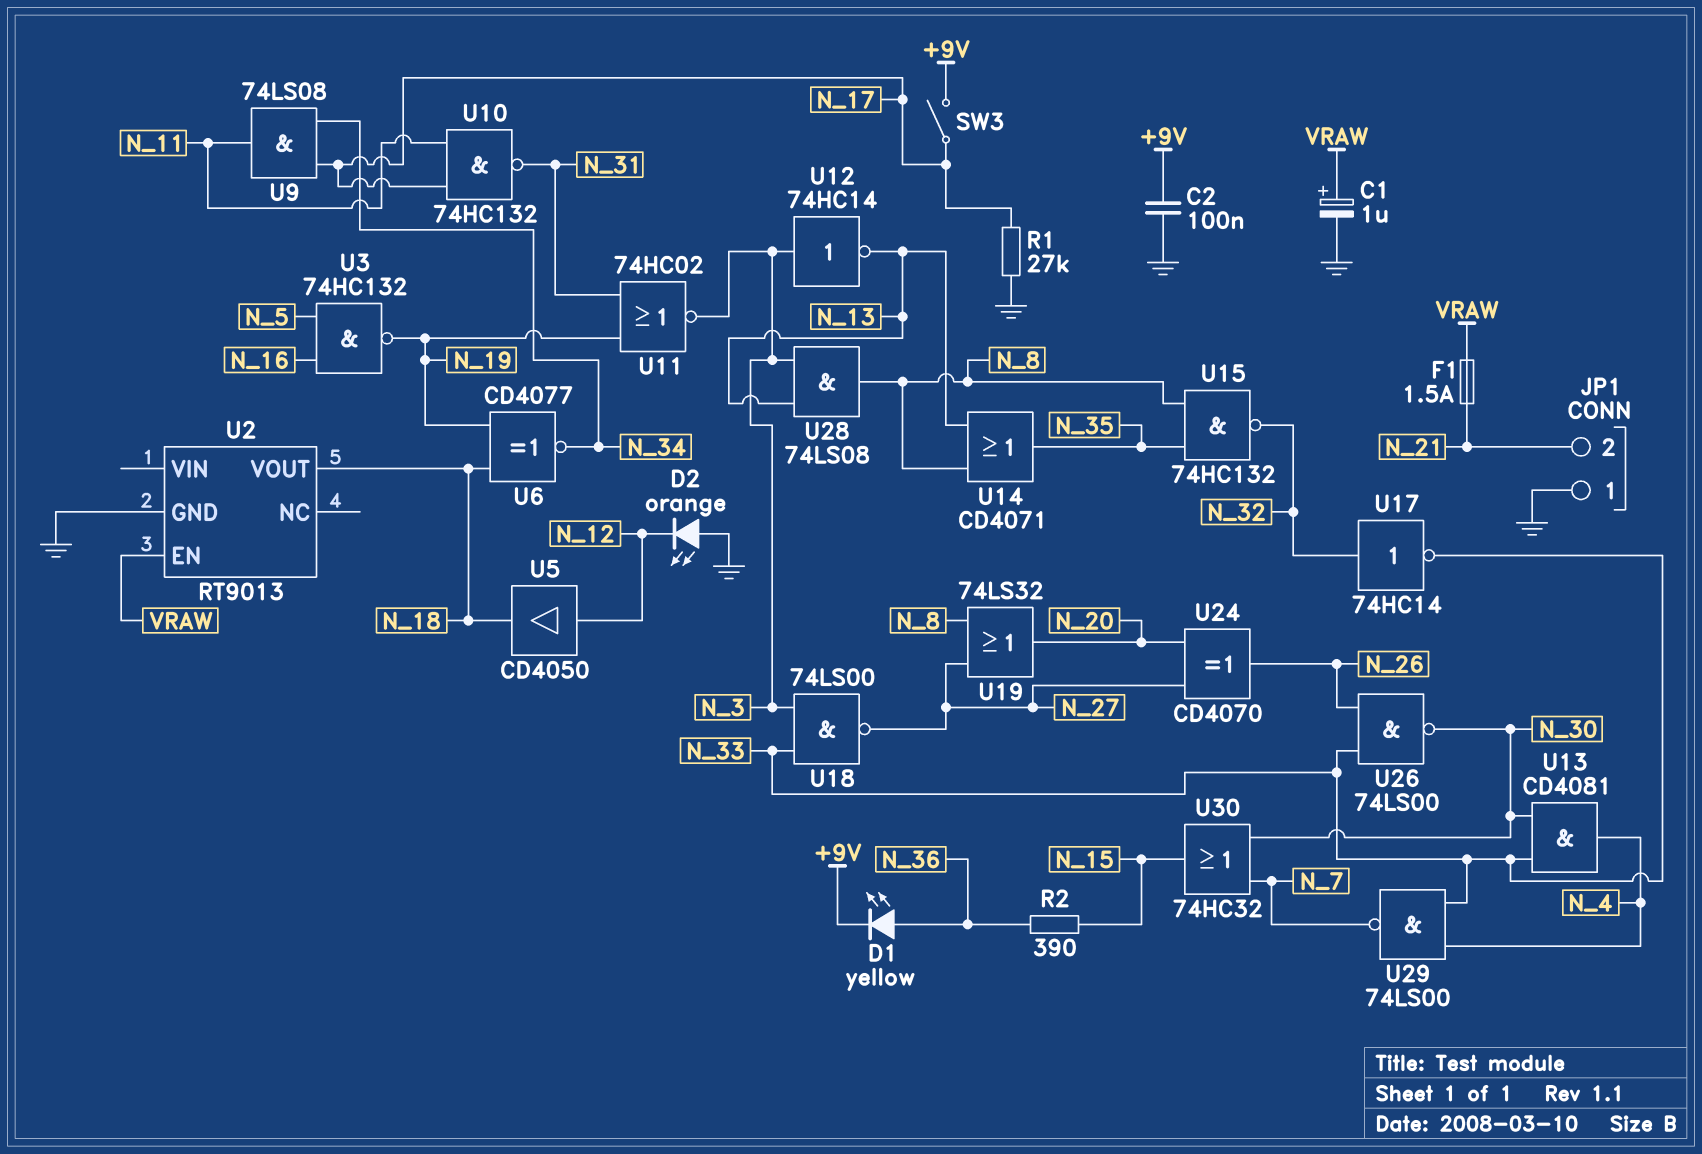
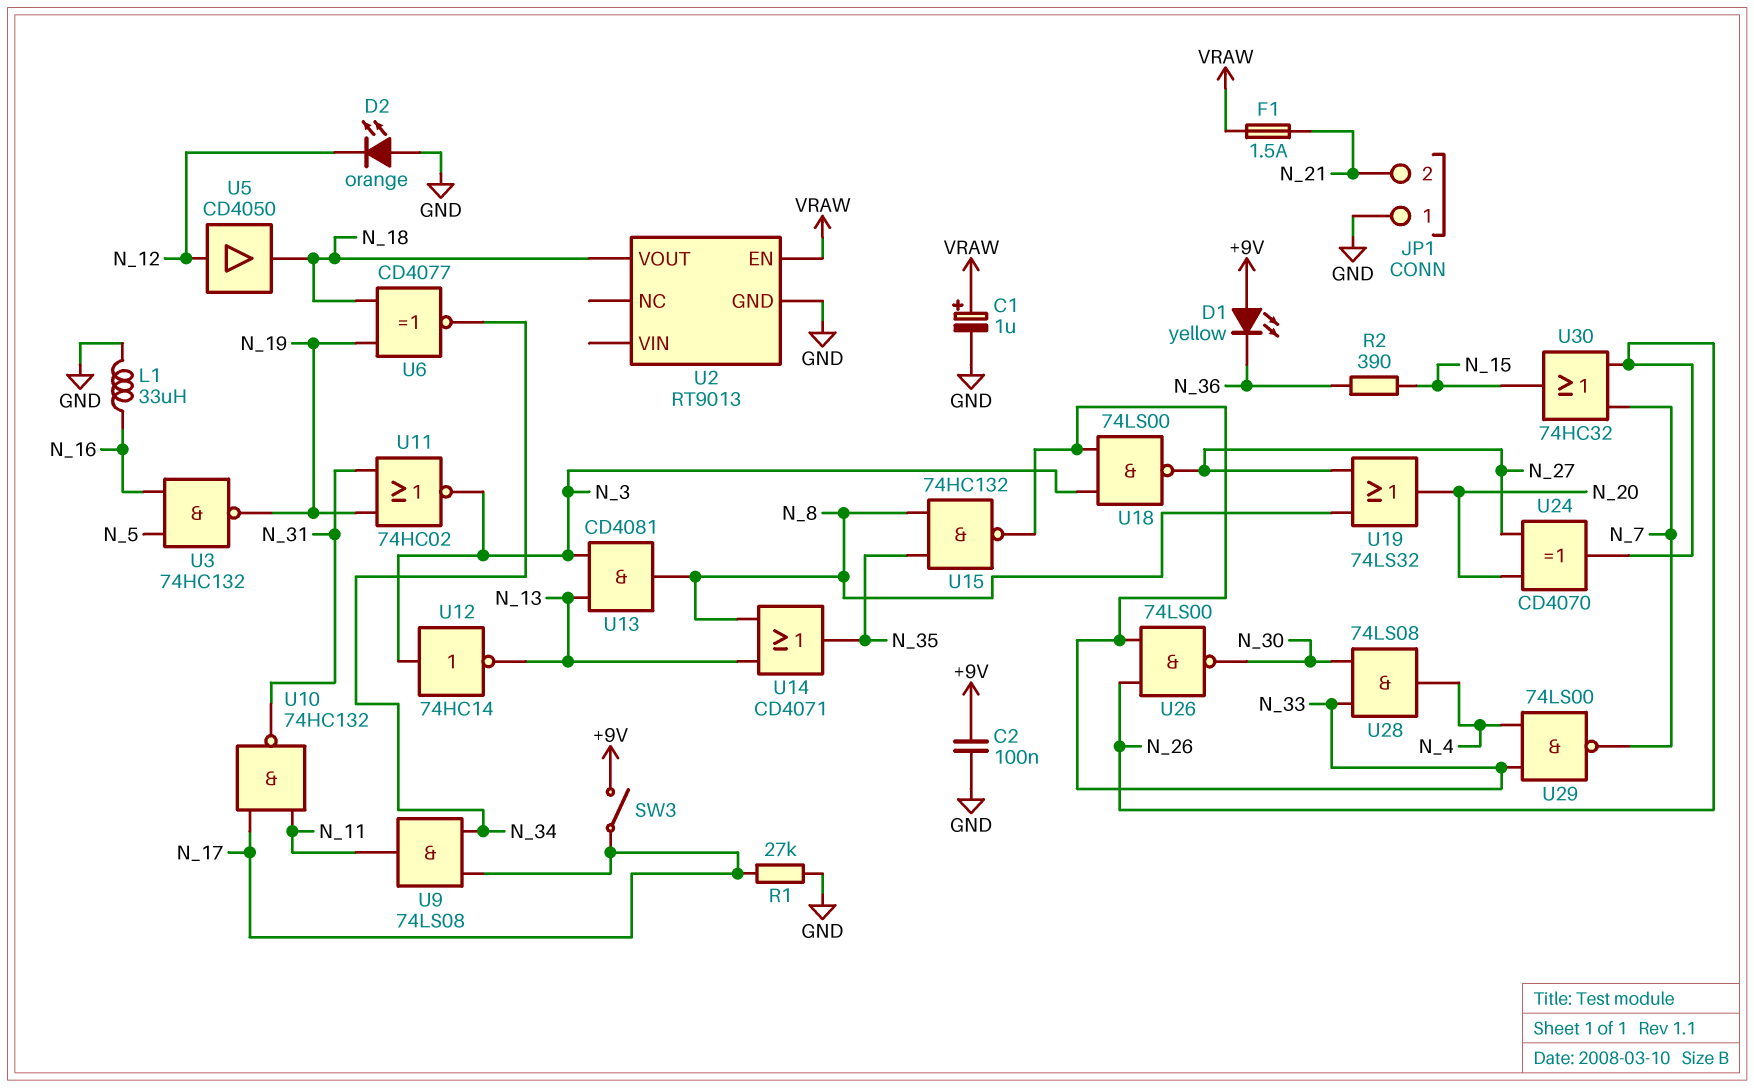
D1: LED yellow (A N_36, K +9V) -> LED yellow (A +9V, K N_36)
L1: none -> 33uH (GND, N_16)
U13: AND CD4081 (in N_30, in N_33, out N_4) -> AND CD4081 (in N_3, in N_13, out N_8)
U15: NAND 74HC132 (in N_8, in N_35, out N_32) -> NAND 74HC132 (in N_8, in N_35, out N_33)
U17: NOT 74HC14 (in N_32, out N_33) -> none
U28: AND 74LS08 (in N_3, in N_13, out N_8) -> AND 74LS08 (in N_30, in N_33, out N_4)
U30: OR 74HC32 (in N_7, in N_30, out N_15) -> OR 74HC32 (in N_7, in N_26, out N_15)

